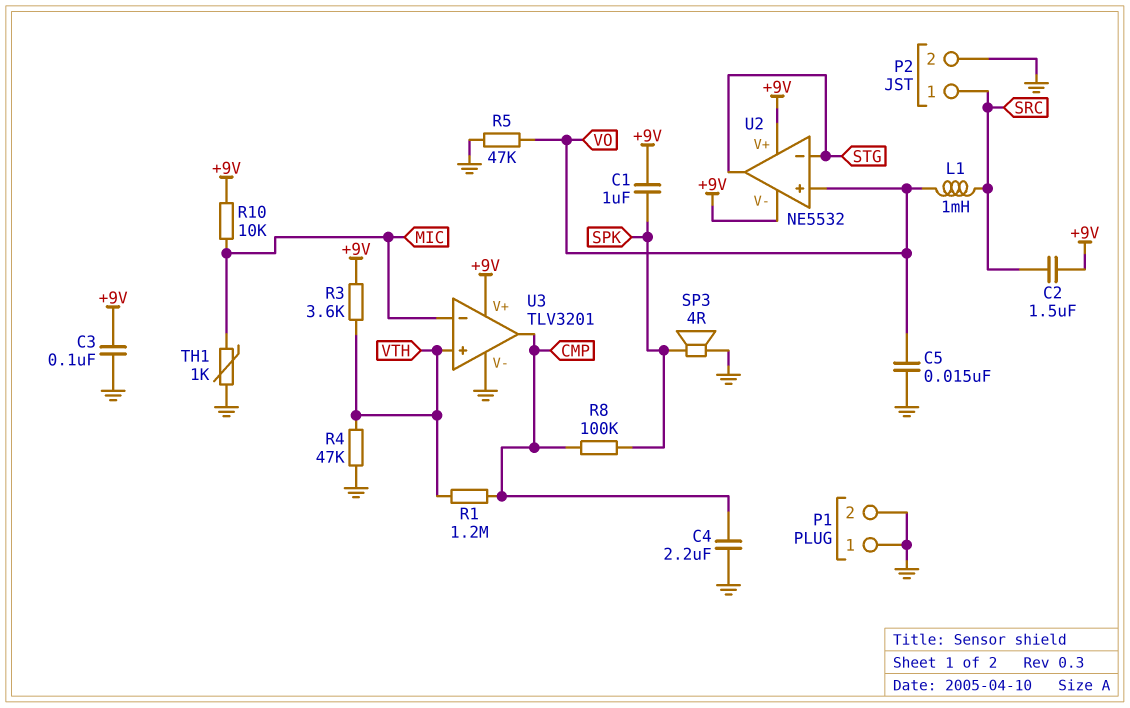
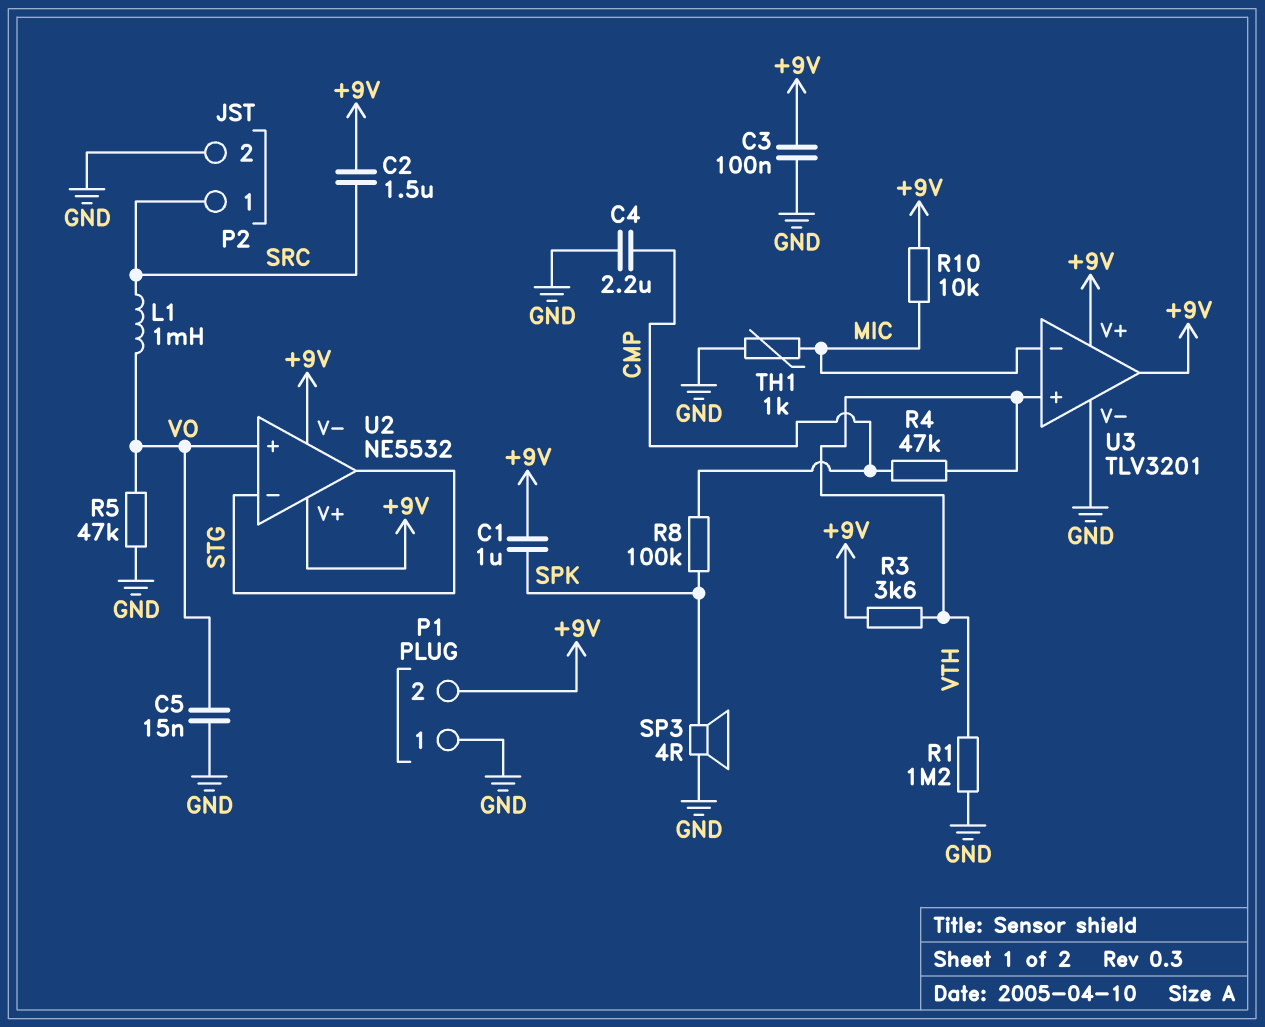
P1 pin 2: GND -> +9V
R1: 1.2M (CMP, VTH) -> 1.2M (GND, VTH)
R4: 47k (GND, VTH) -> 47k (CMP, VTH)
U3 pin out: CMP -> +9V

